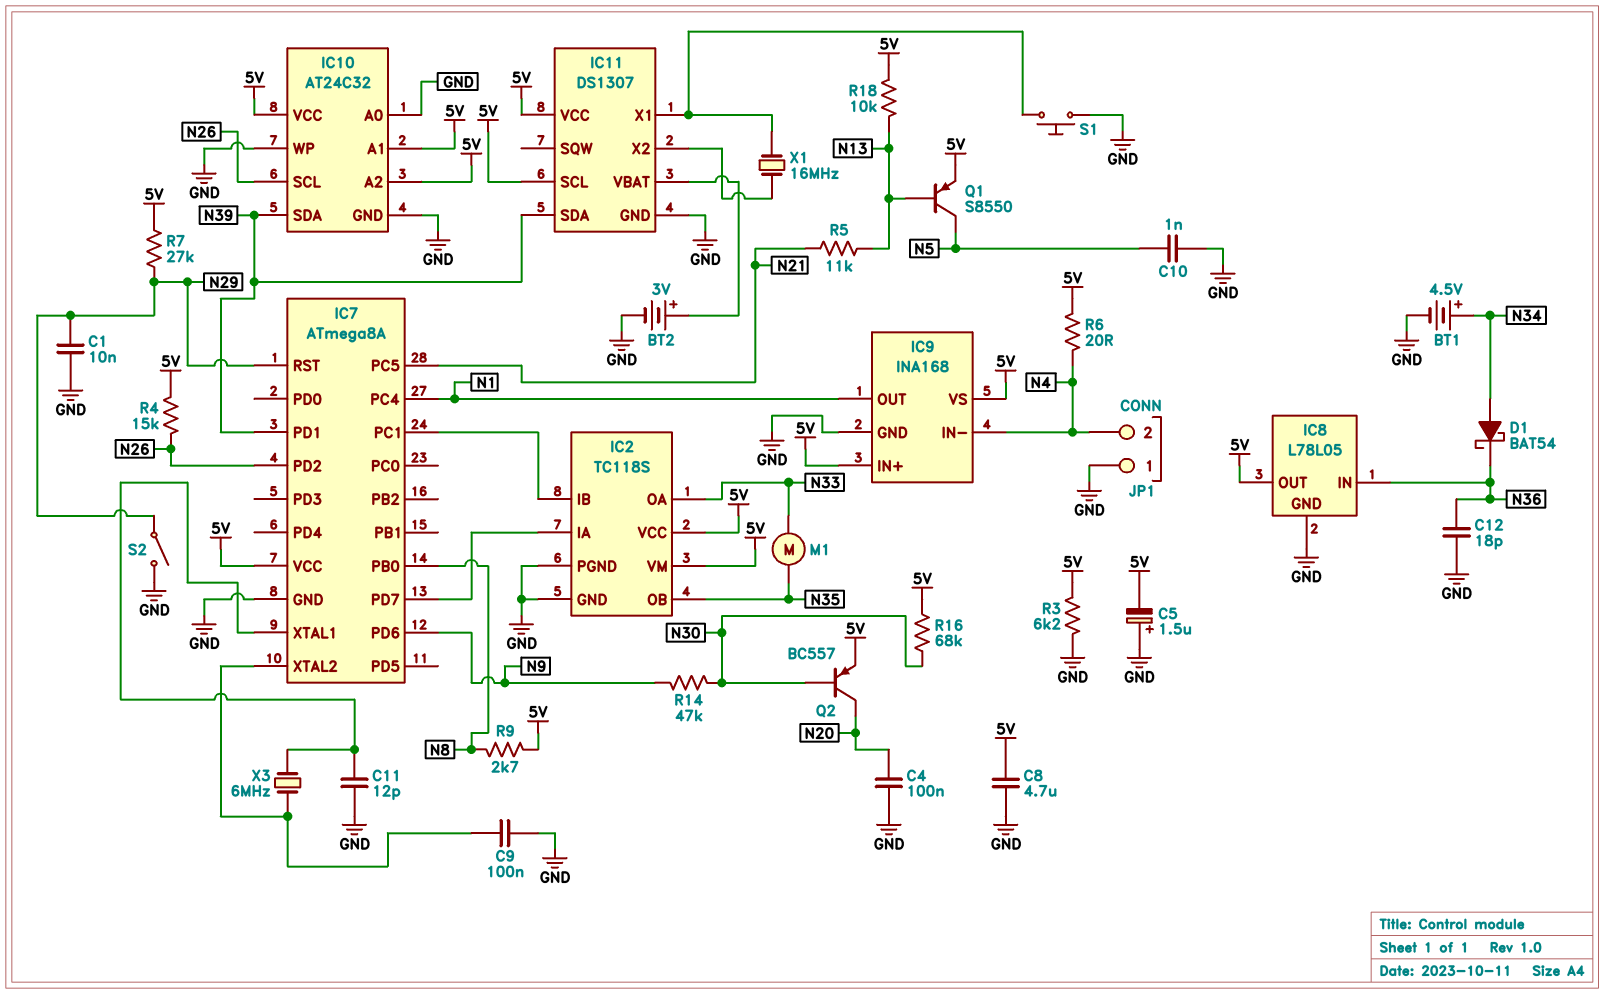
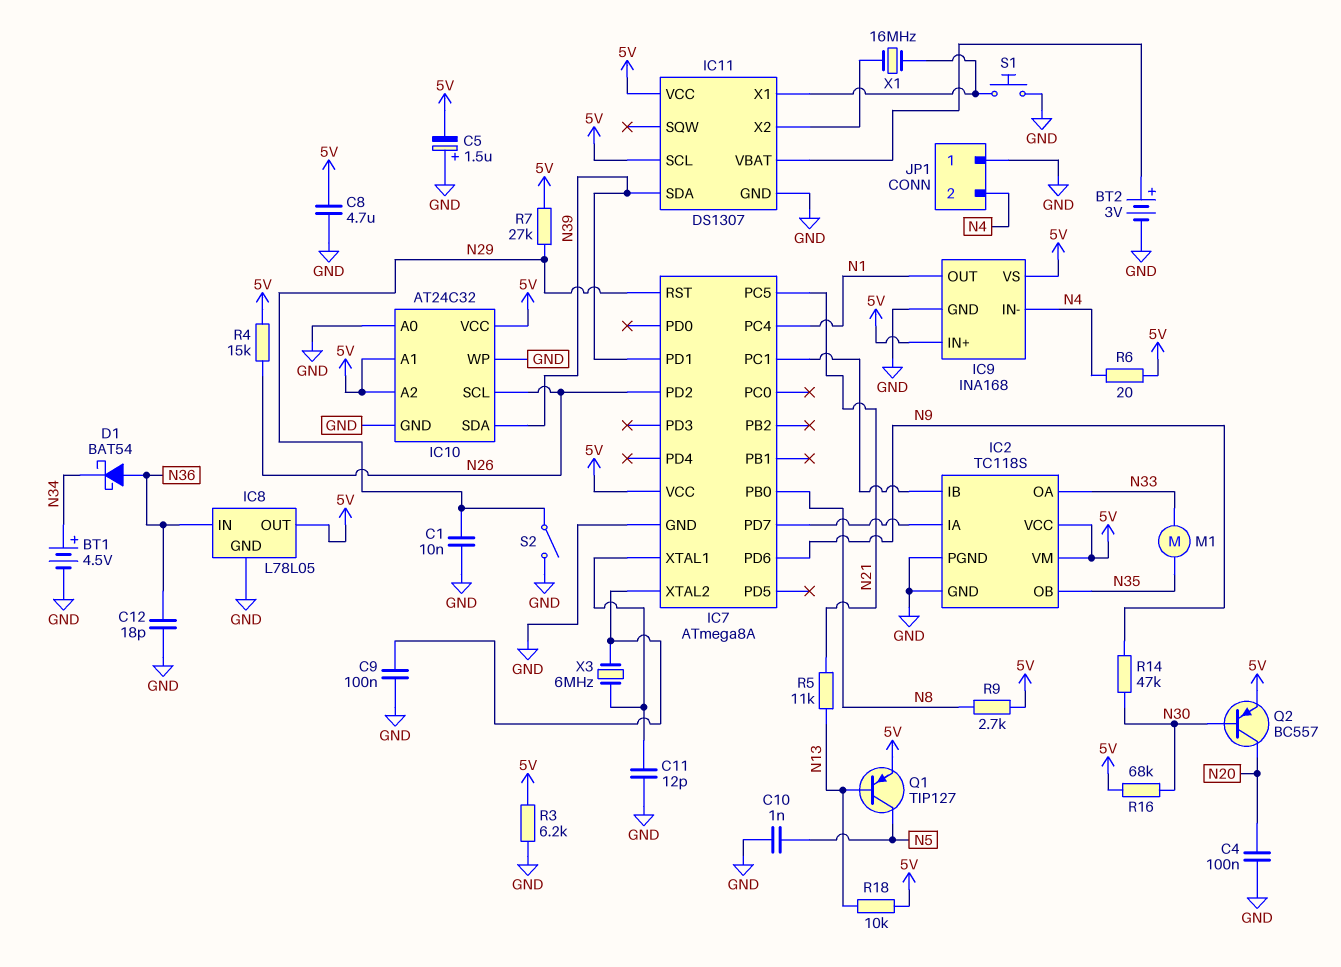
D1: schottky BAT54 (A N34, K N36) -> schottky BAT54 (A N36, K N34)
Q1: PNP S8550 (B N13, C N5, E 5V) -> PNP TIP127 (B N13, C N5, E 5V)

